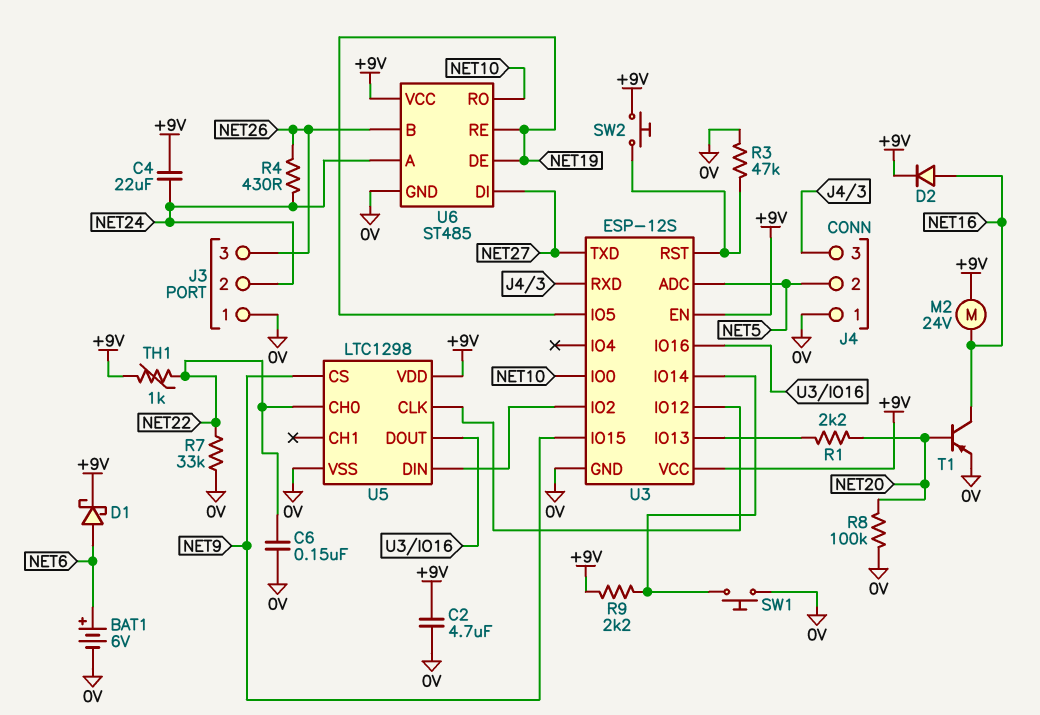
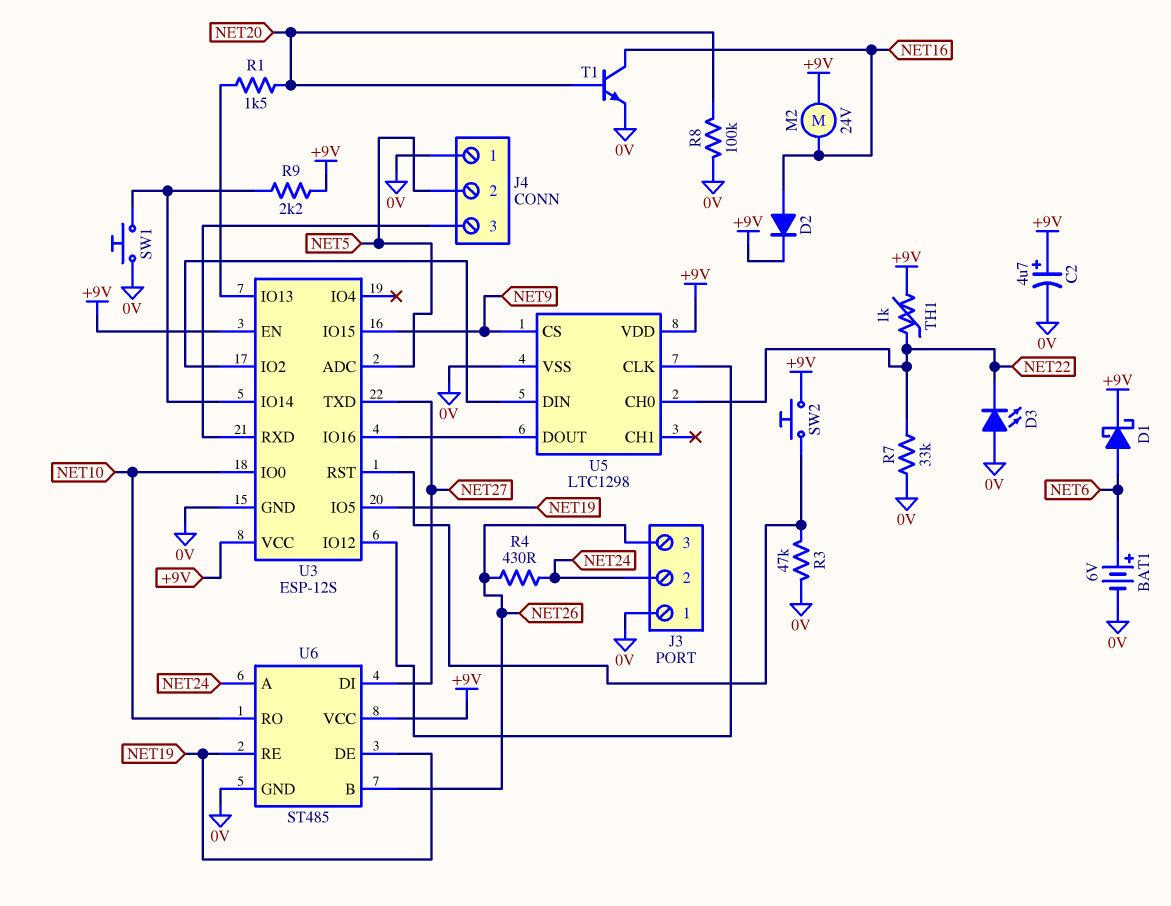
C2: 4.7uF (+9V, 0V) -> 4.7uF (plus +9V, minus 0V)
C4: 22uF (+9V, NET24) -> none
C6: 150nF (0V, NET22) -> none
D3: none -> LED (A 0V, K NET22)
R1: 2.2k (NET20, U3/IO13) -> 1.5k (NET20, U3/IO13)
T1: PNP (B NET20, C NET16, E 0V) -> NPN (B NET20, C NET16, E 0V)

